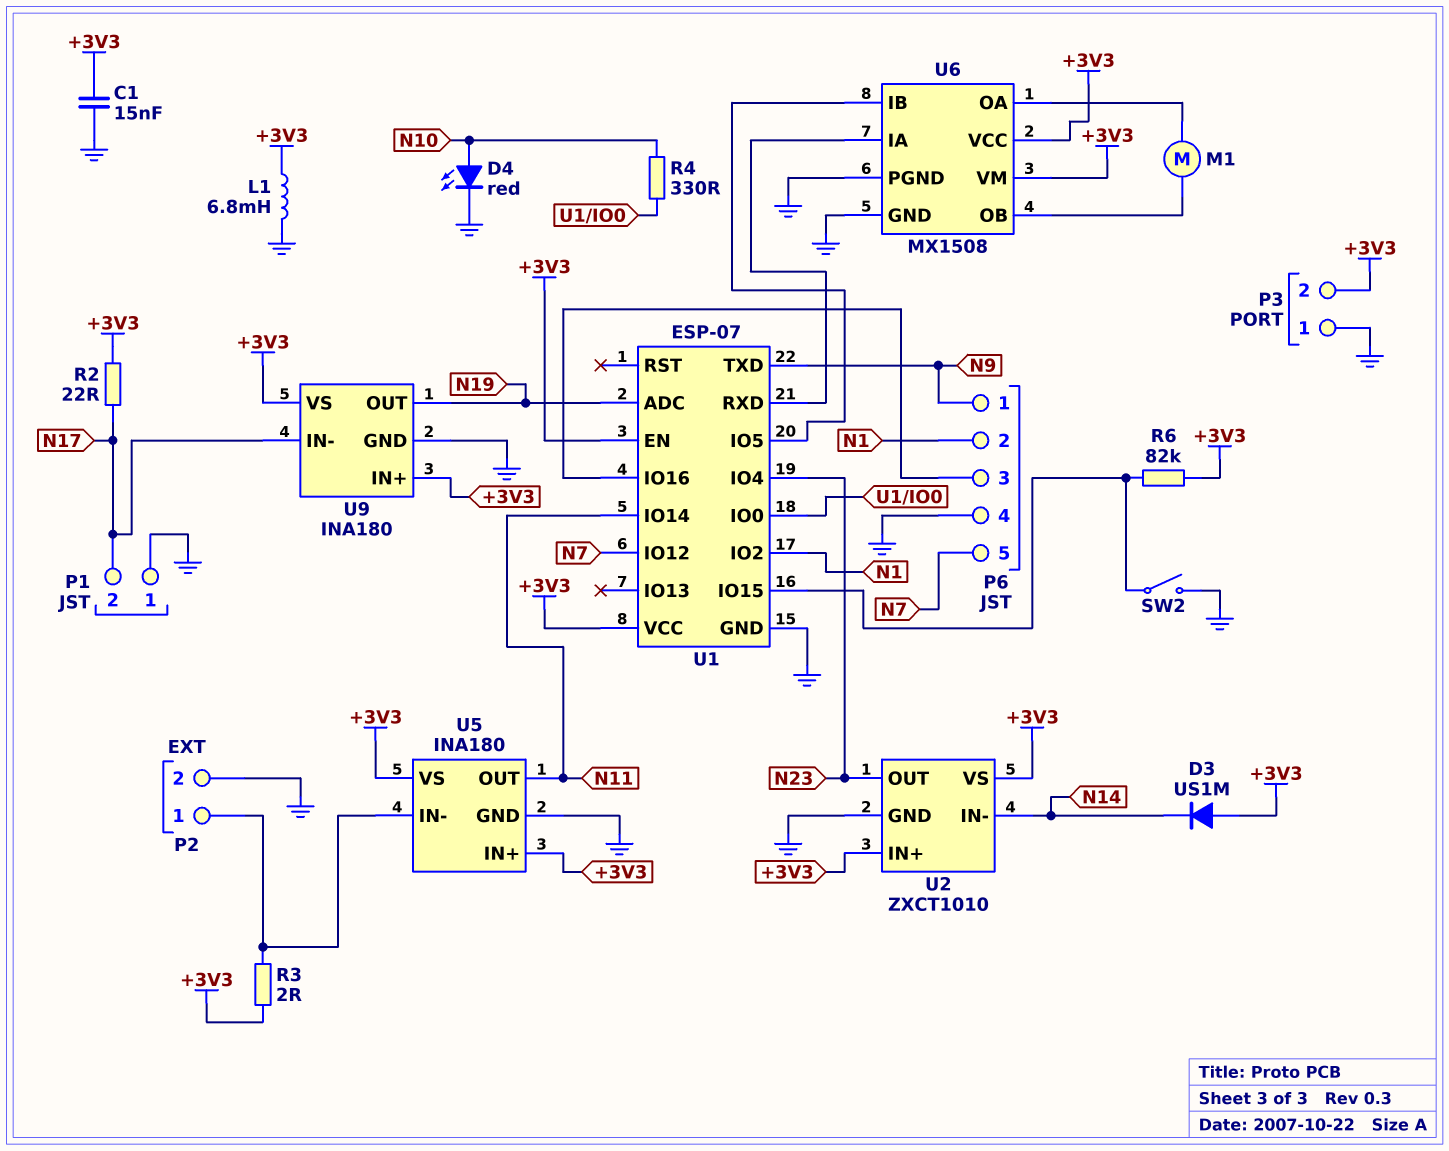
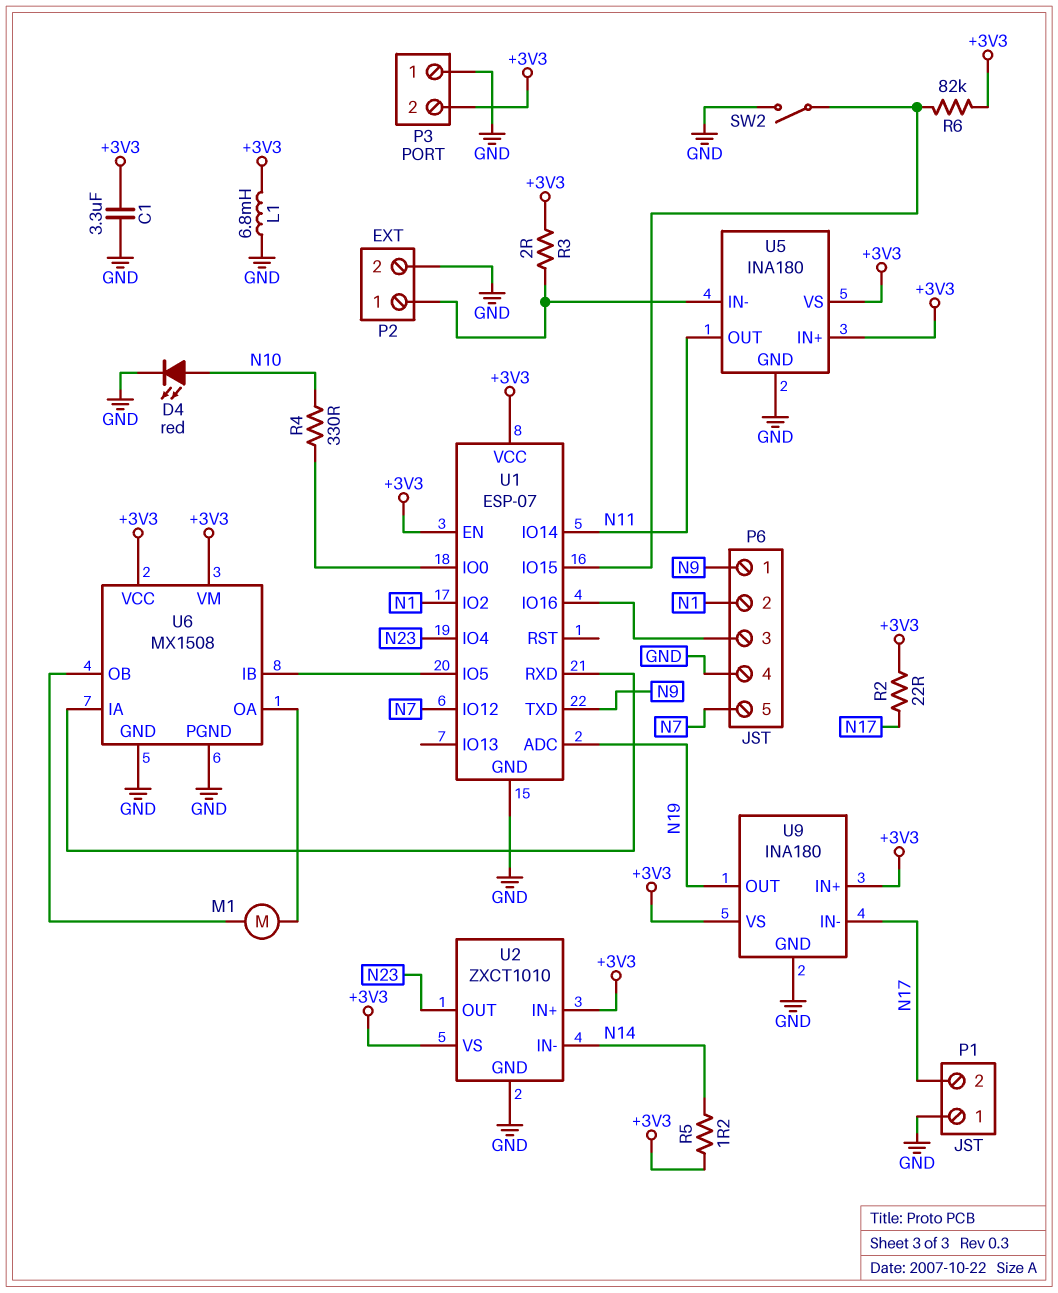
C1: 15nF (+3V3, GND) -> 3.3uF (+3V3, GND)
D3: diode US1M (A +3V3, K N14) -> none
R5: none -> 1.2 (+3V3, N14)

